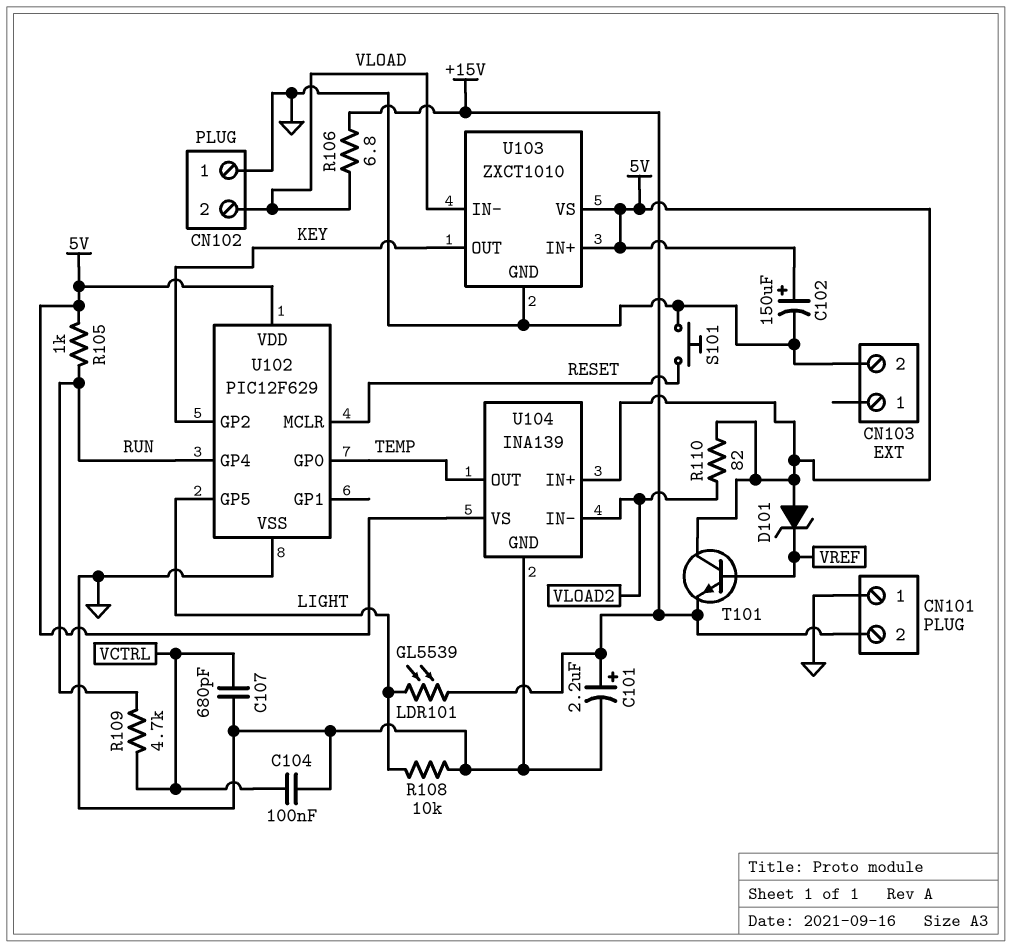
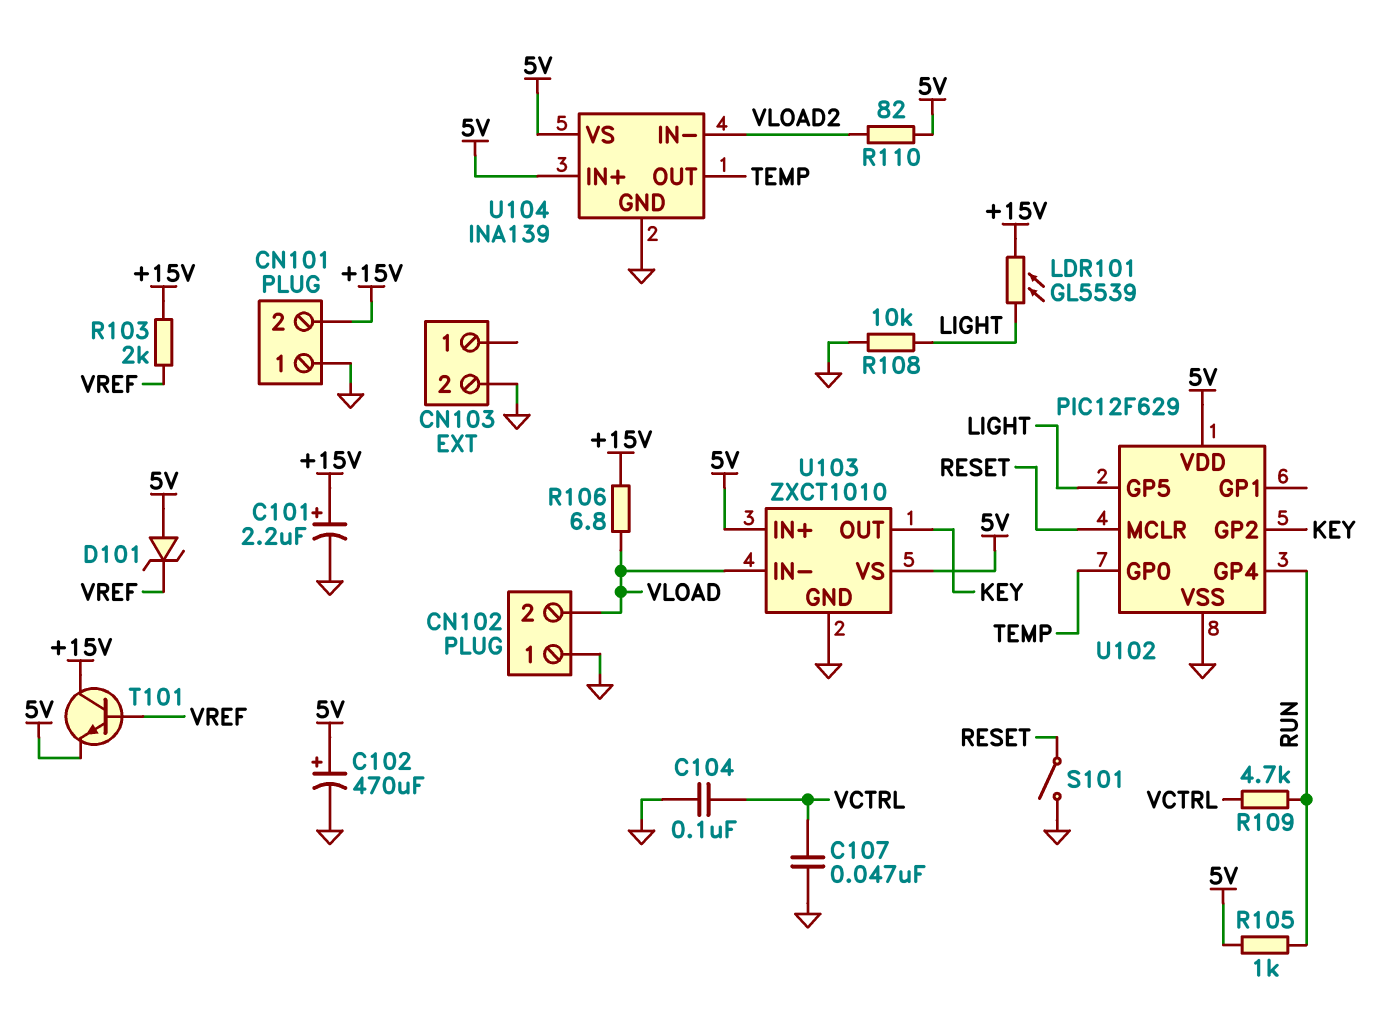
C102: 150uF (plus 5V, minus GND) -> 470uF (plus 5V, minus GND)
C107: 680pF (GND, VCTRL) -> 47nF (GND, VCTRL)
R103: none -> 2k (+15V, VREF)
S101: button (GND, RESET) -> switch (GND, RESET)
T101: NPN (B VREF, C 5V, E +15V) -> NPN (B VREF, C +15V, E 5V)

